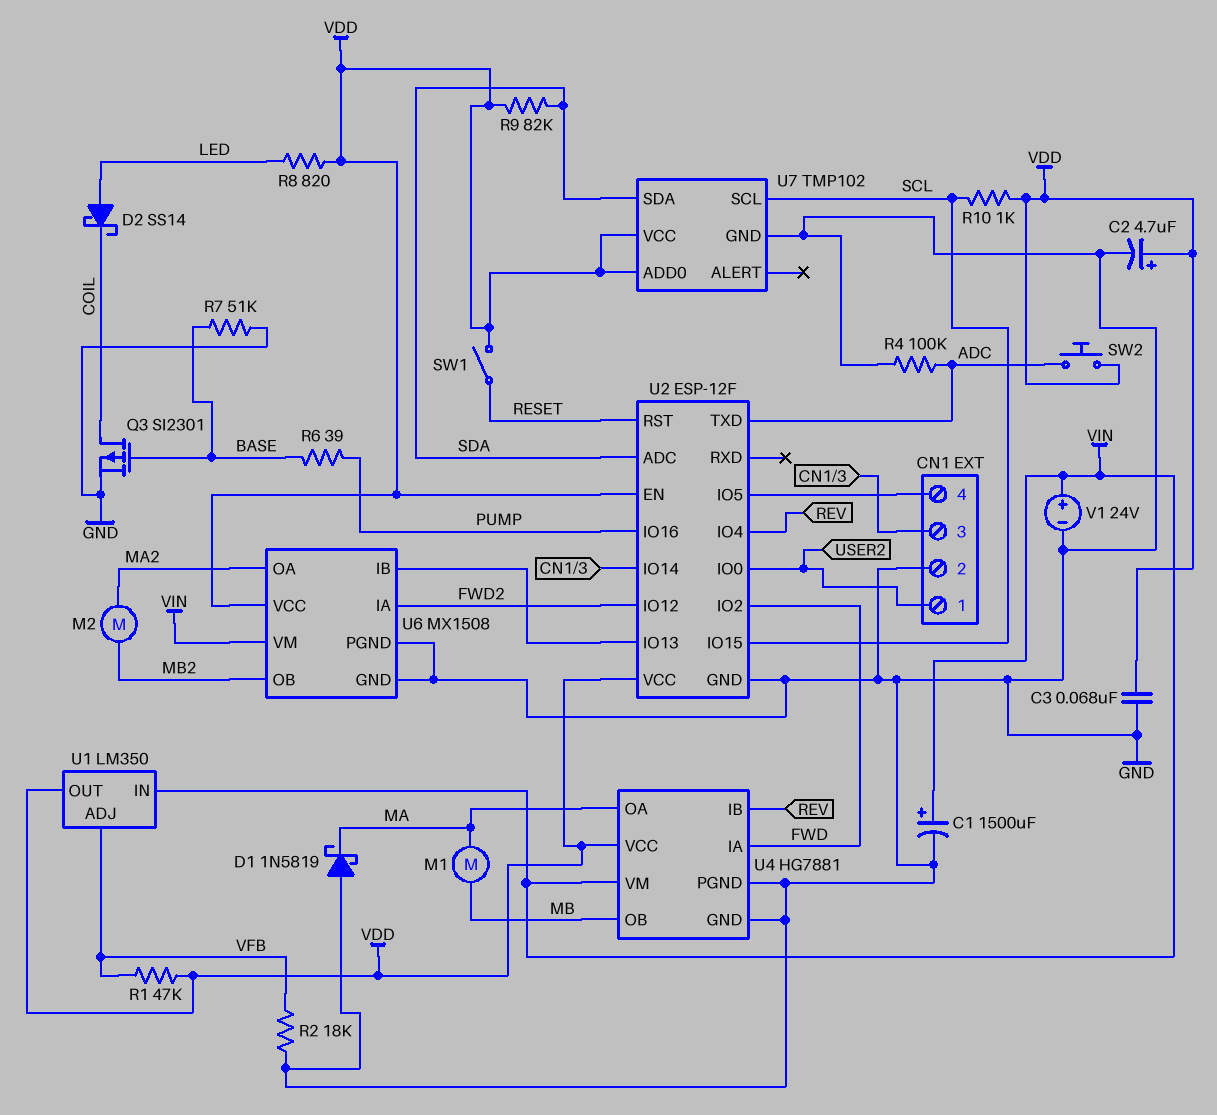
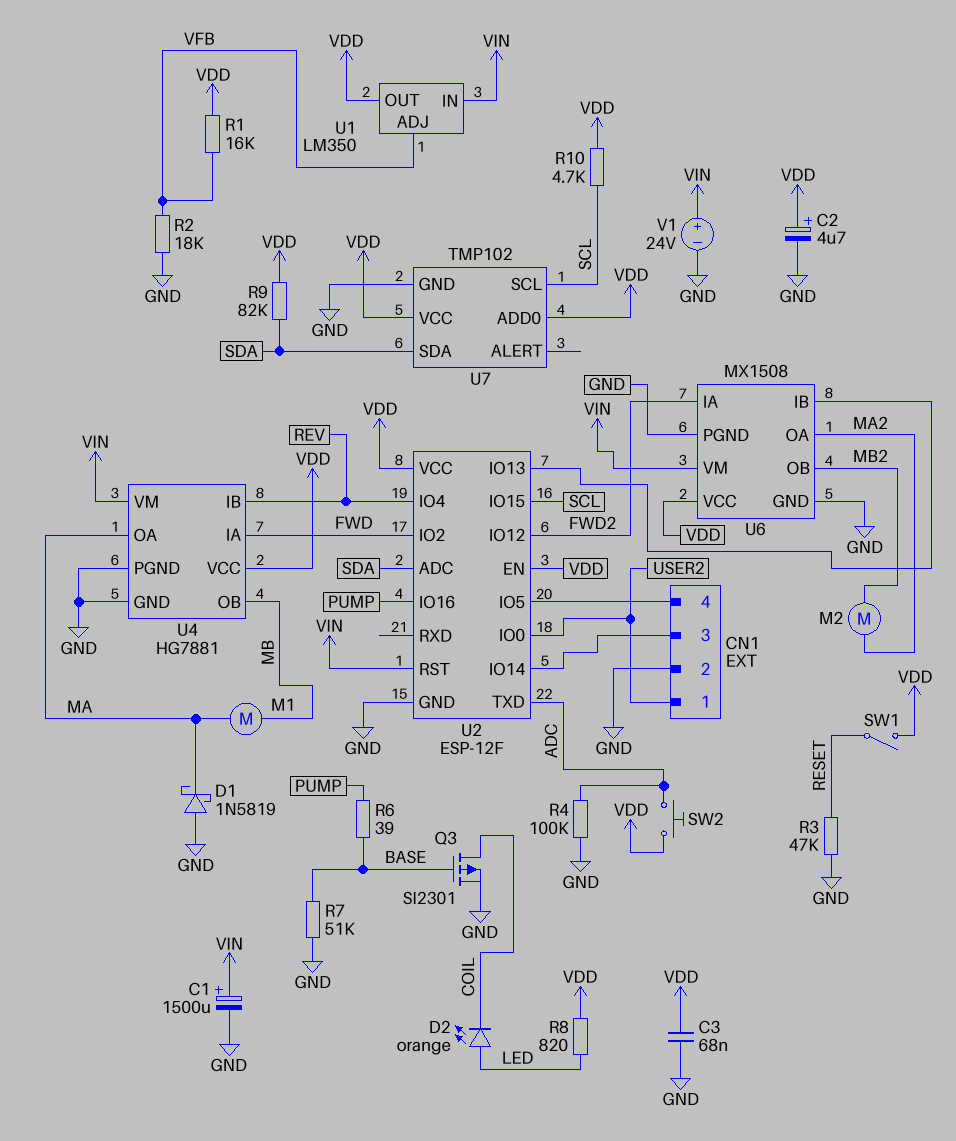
D2: schottky SS14 (A LED, K COIL) -> LED orange (A LED, K COIL)
R1: 47k (VDD, VFB) -> 16k (VDD, VFB)
R3: none -> 47k (GND, RESET)
R10: 1k (SCL, VDD) -> 4.7k (SCL, VDD)
U2 pin RST: RESET -> VIN

